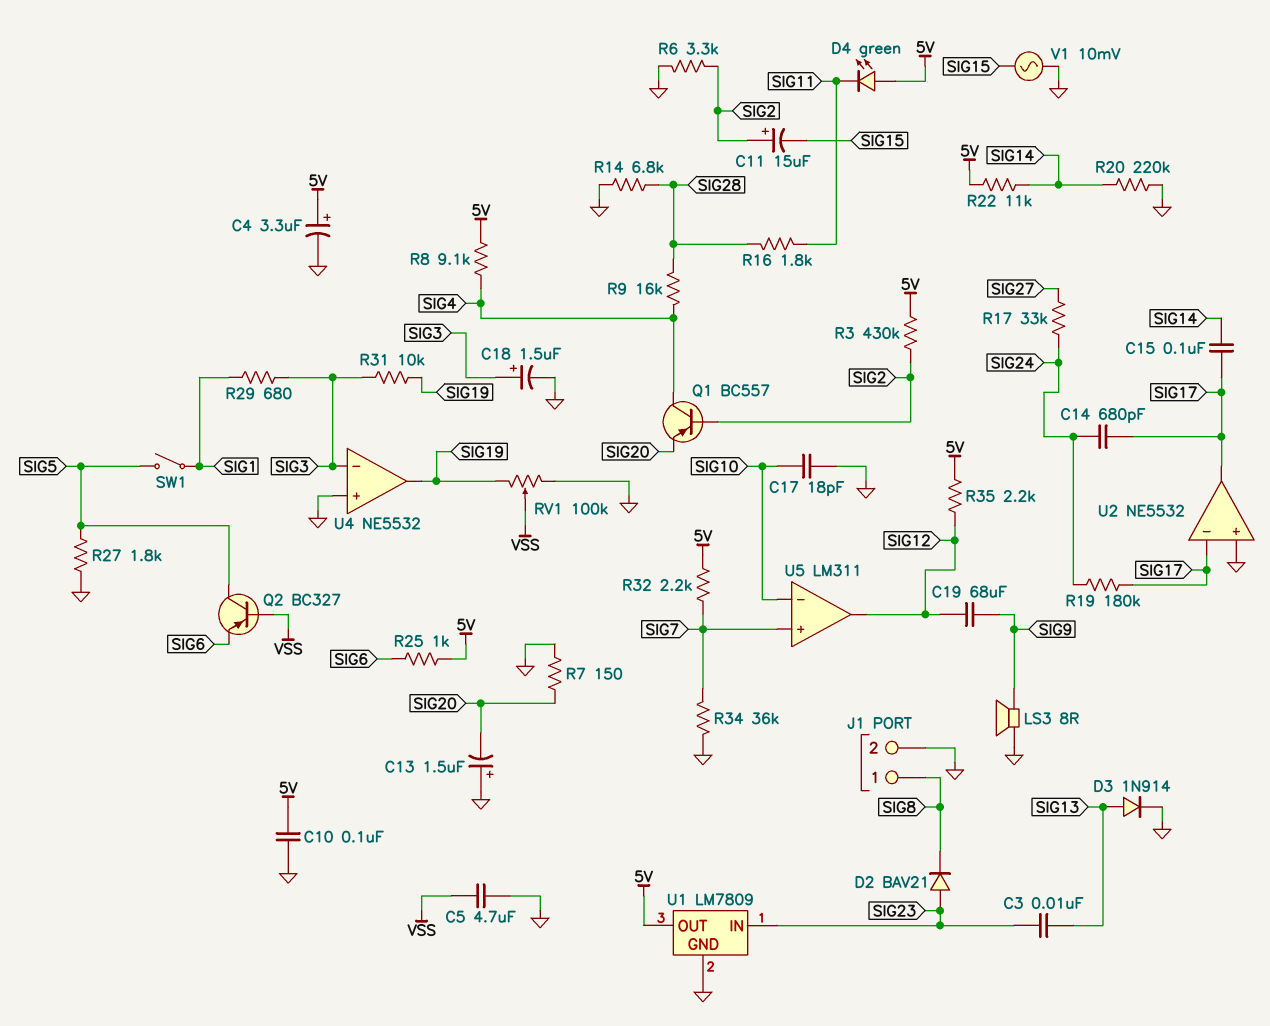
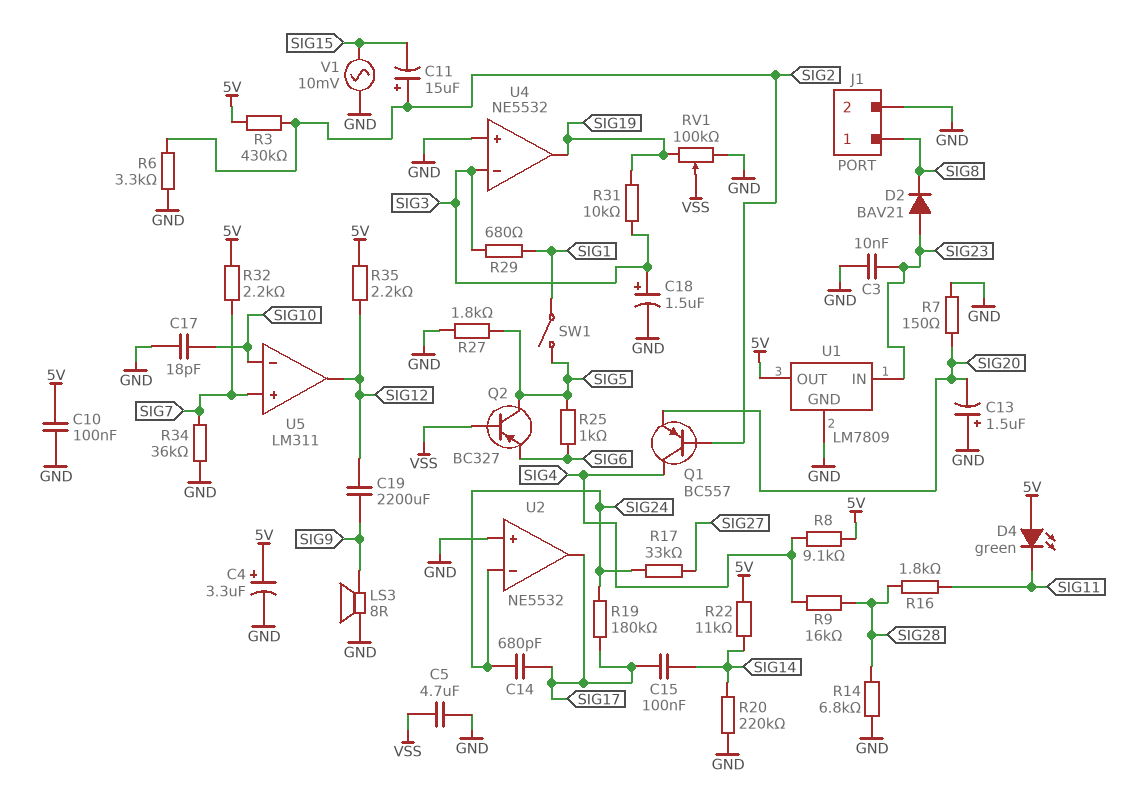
C3: 10nF (SIG13, SIG23) -> 10nF (GND, SIG23)
C19: 68uF (SIG9, SIG12) -> 2200uF (SIG9, SIG12)
D3: diode 1N914 (A SIG13, K GND) -> none
R25: 1k (5V, SIG6) -> 1k (SIG5, SIG6)
U2 pin in-: SIG17 -> SIG24

